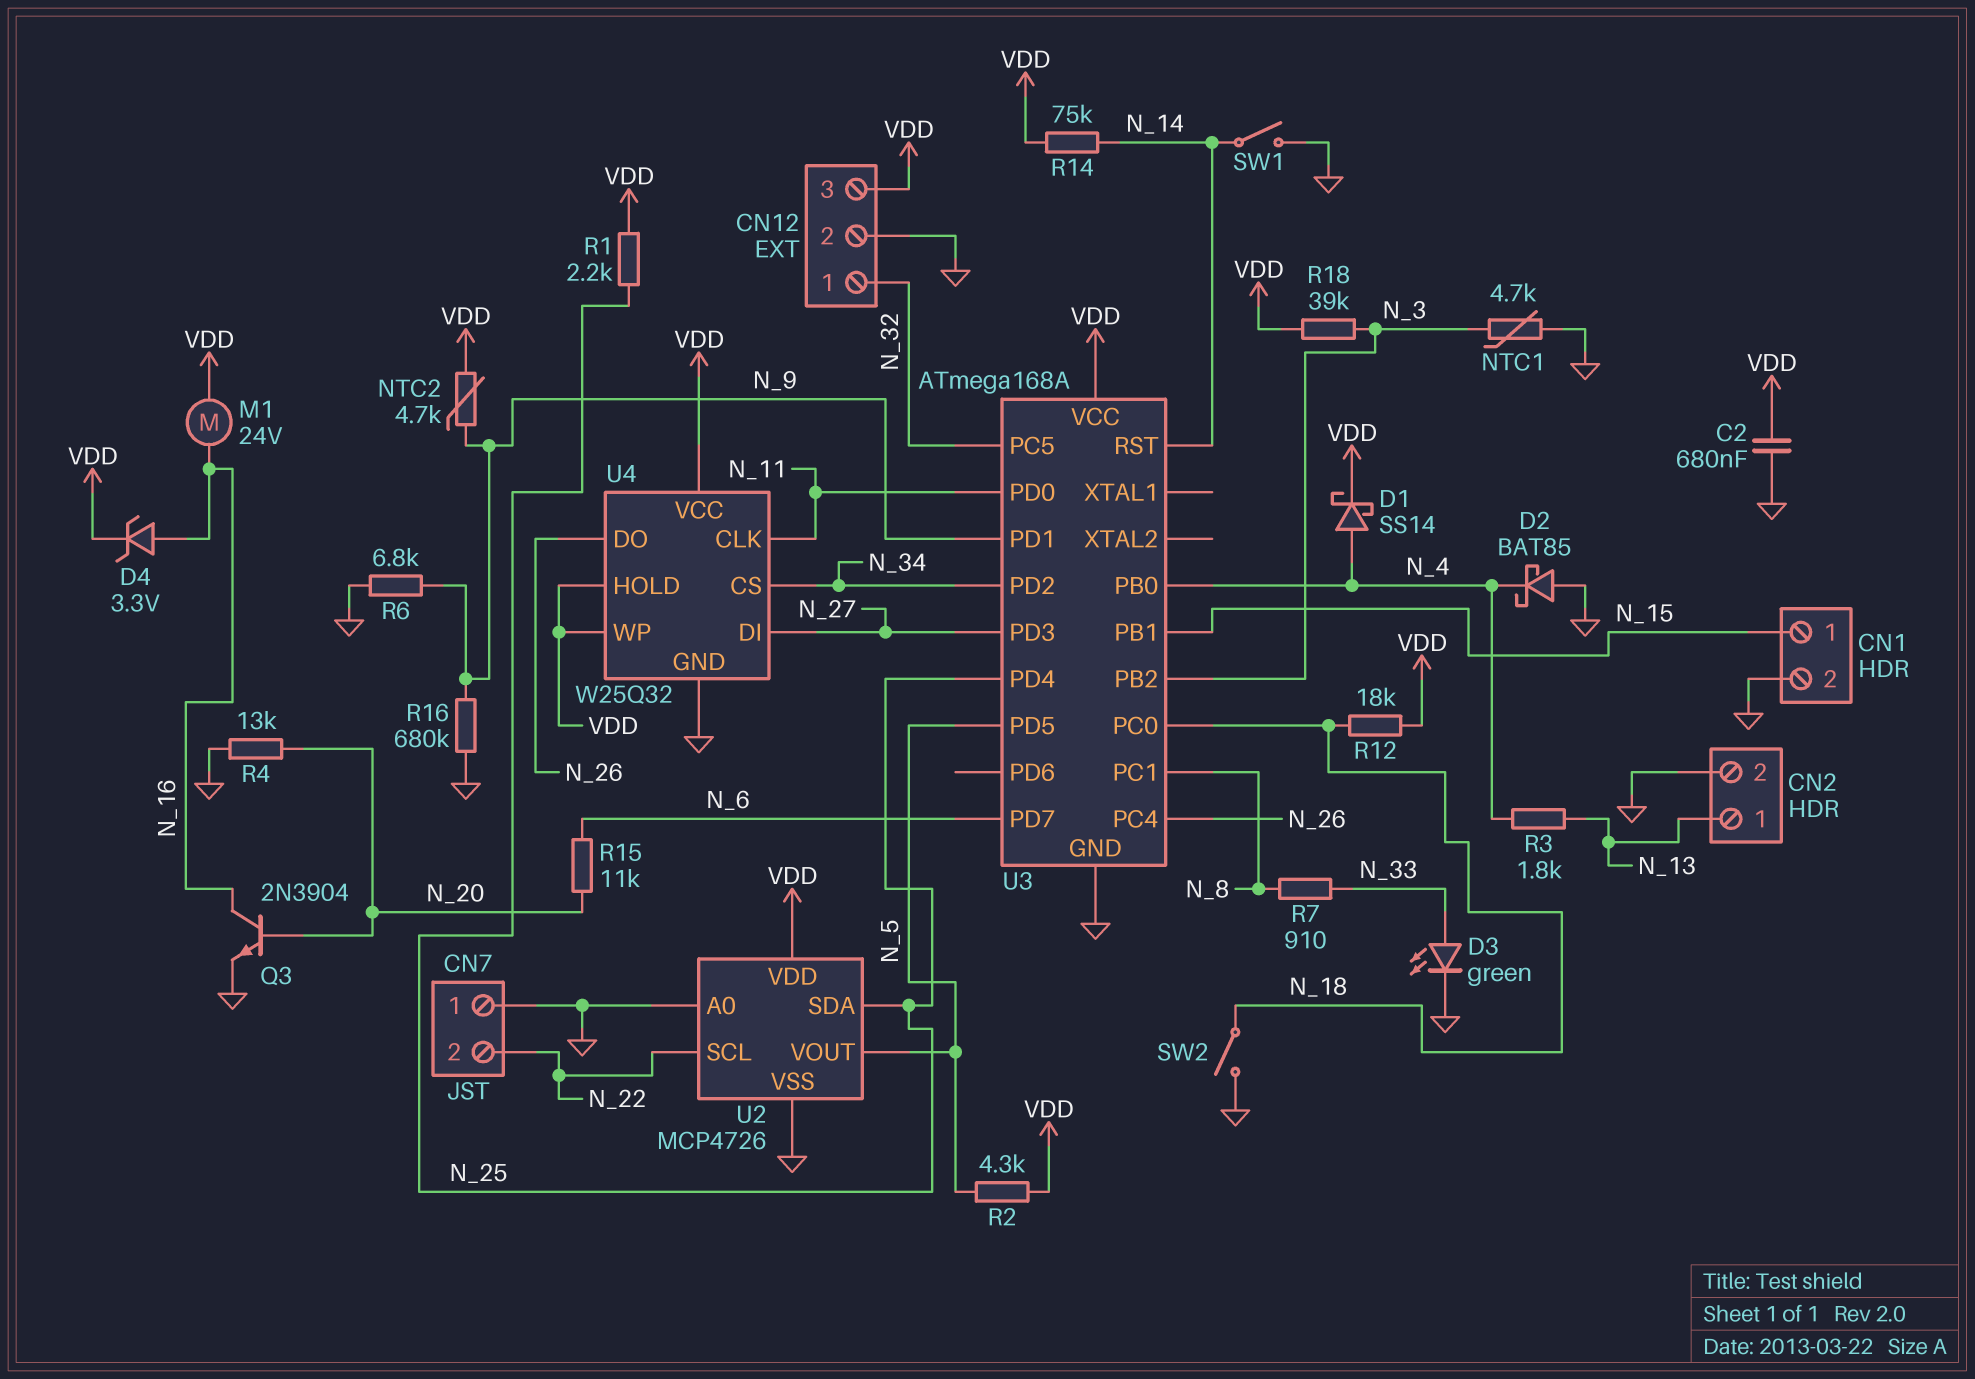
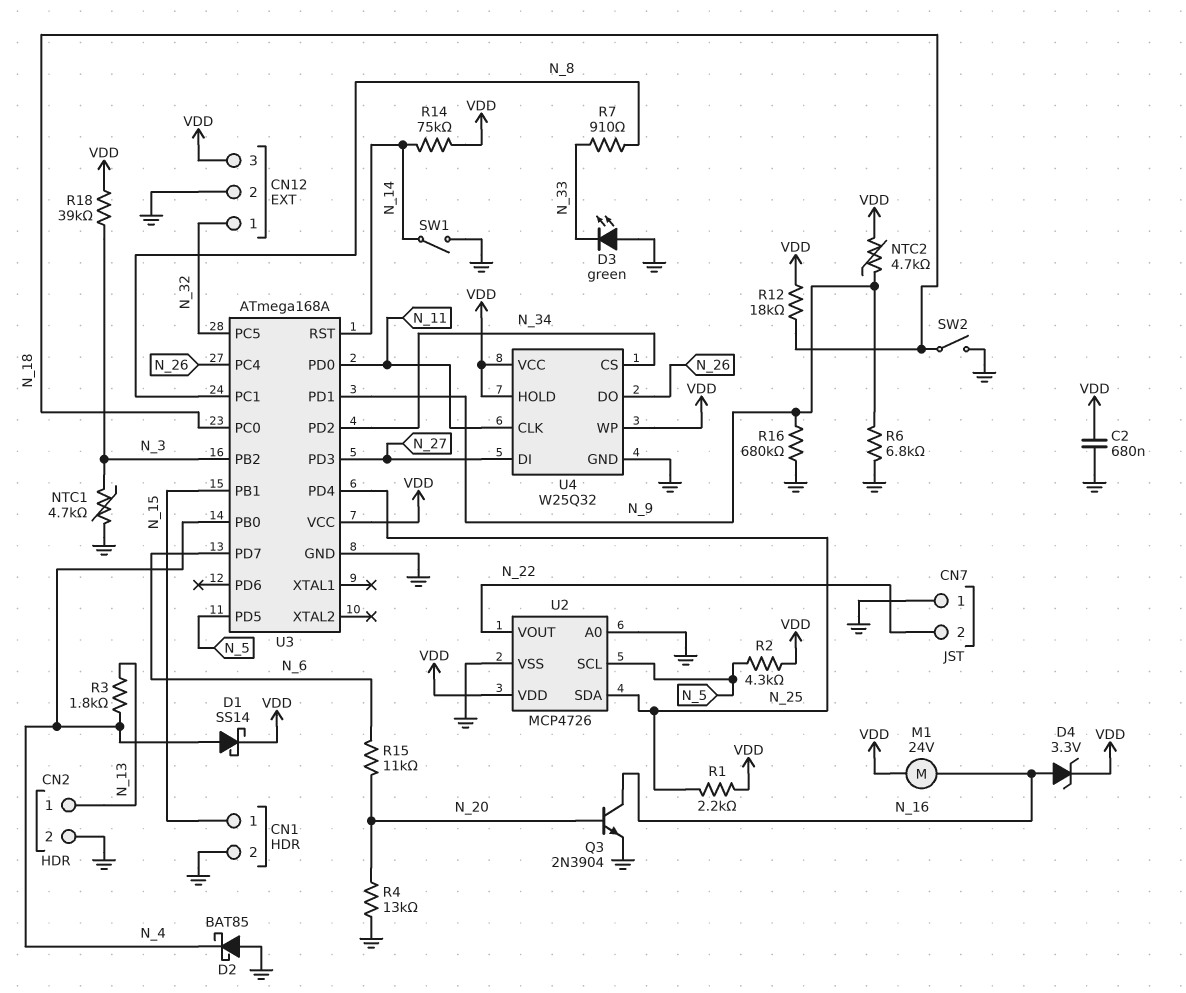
D3: LED green (A N_33, K GND) -> LED green (A GND, K N_33)
U2 pin SCL: N_22 -> N_5
U2 pin VOUT: N_5 -> N_22

